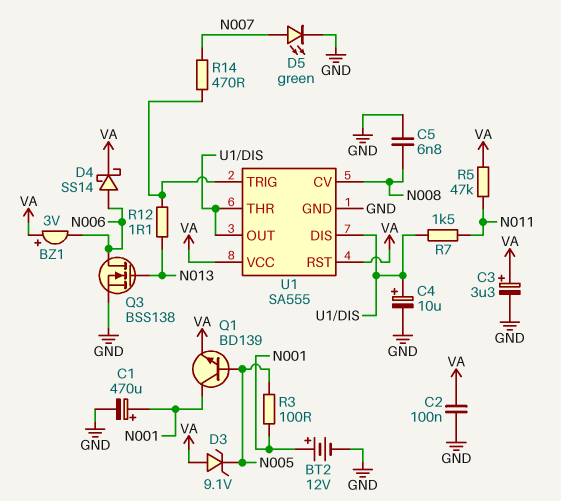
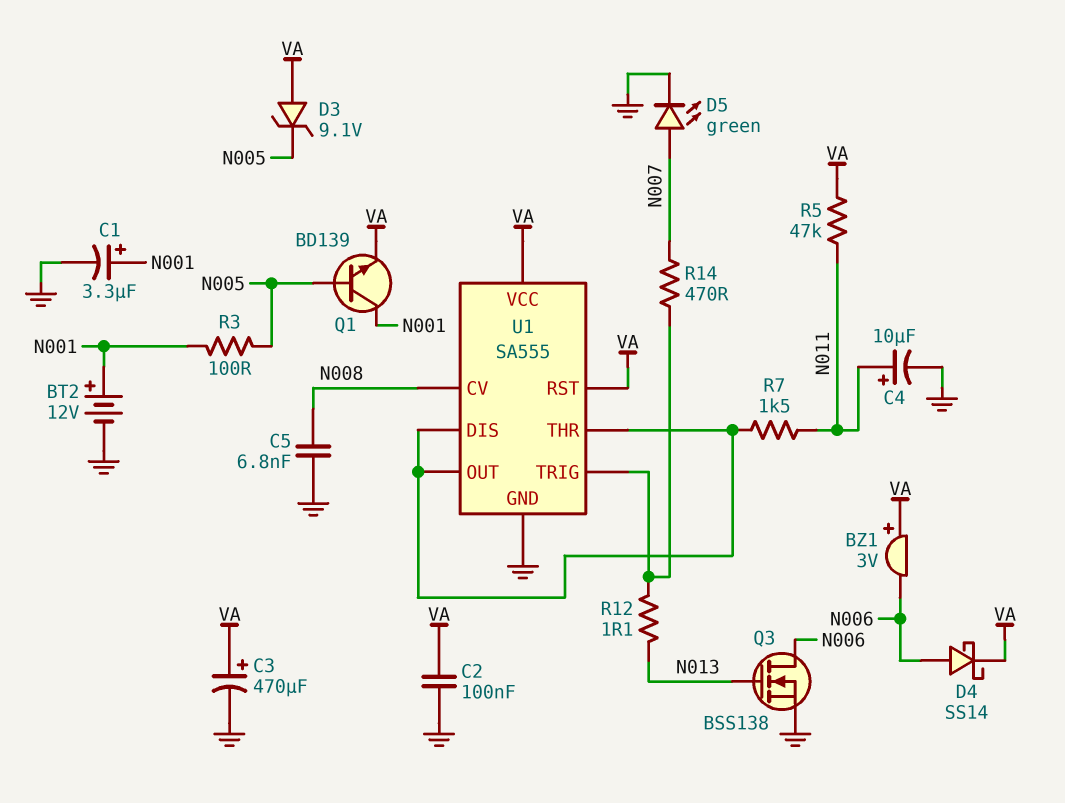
C1: 470uF (plus N001, minus GND) -> 3.3uF (plus N001, minus GND)
C3: 3.3uF (plus VA, minus GND) -> 470uF (plus VA, minus GND)
C4: 10uF (plus U1/DIS, minus GND) -> 10uF (plus N011, minus GND)

